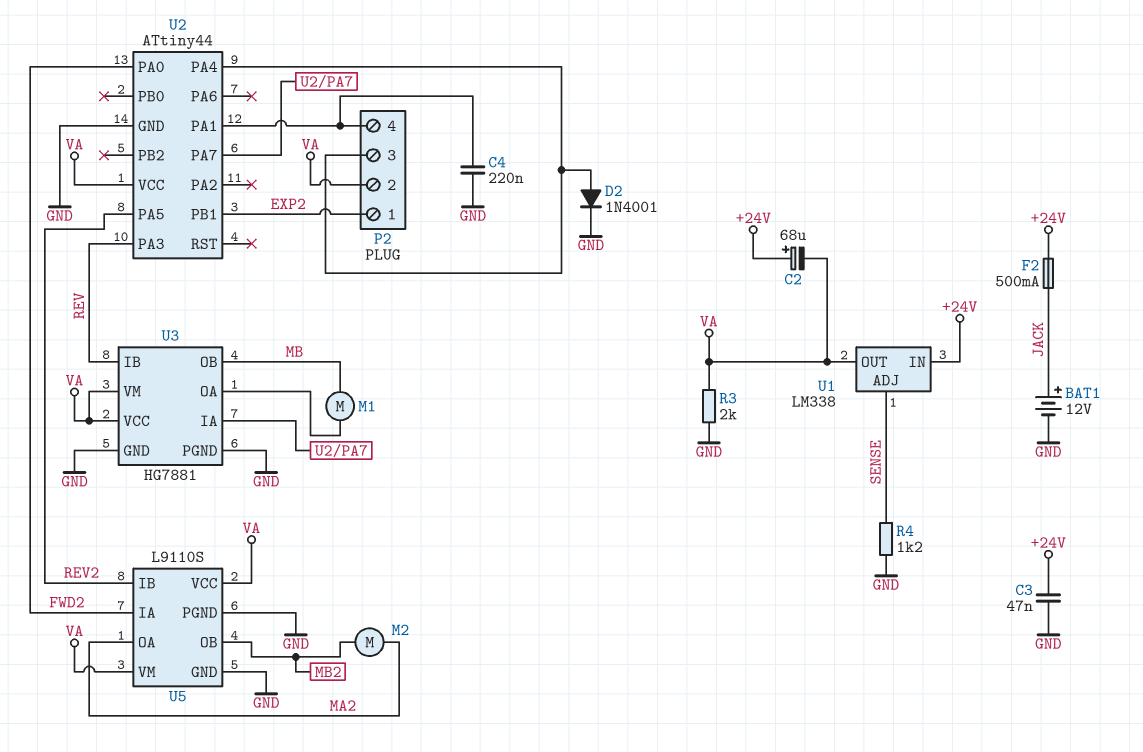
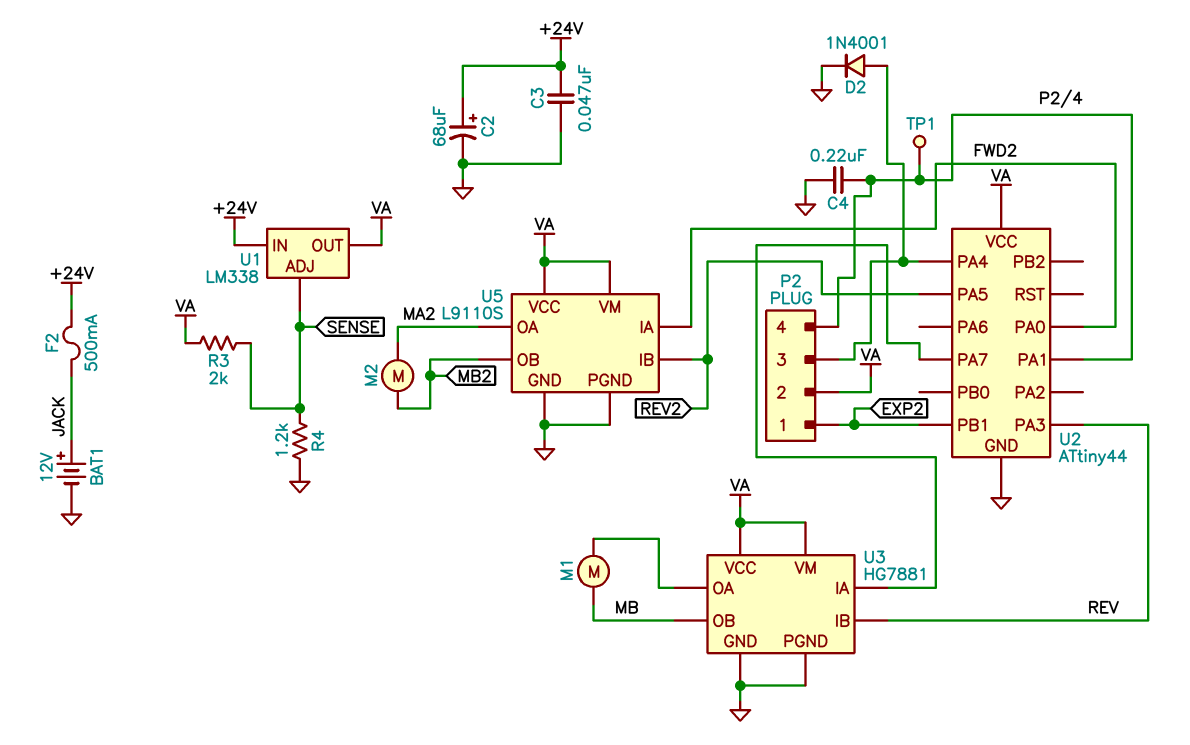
C2: 68uF (plus +24V, minus VA) -> 68uF (plus +24V, minus GND)
R3: 2k (GND, VA) -> 2k (SENSE, VA)
TP1: none -> test point (P2/4)

